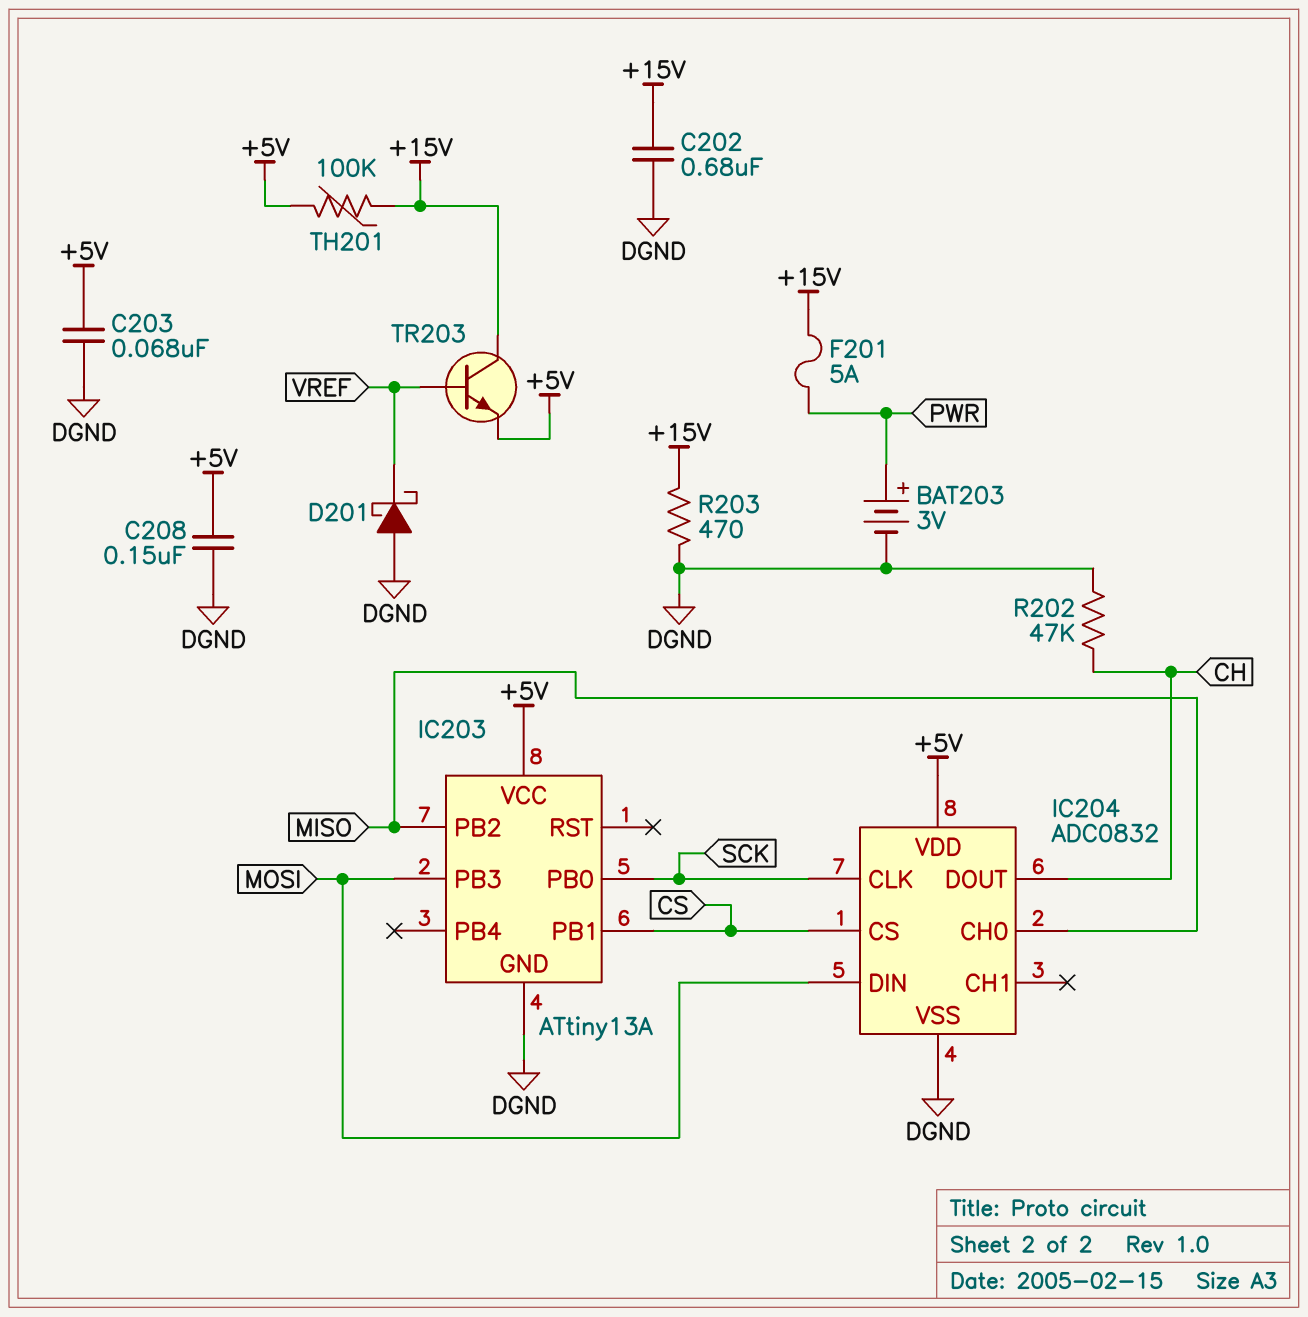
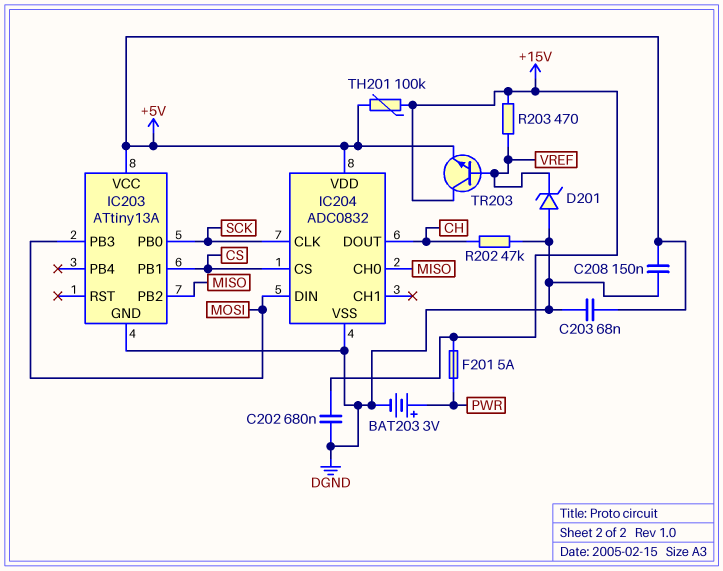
D201: schottky (A DGND, K VREF) -> zener (A DGND, K VREF)
R203: 470 (+15V, DGND) -> 470 (+15V, VREF)

